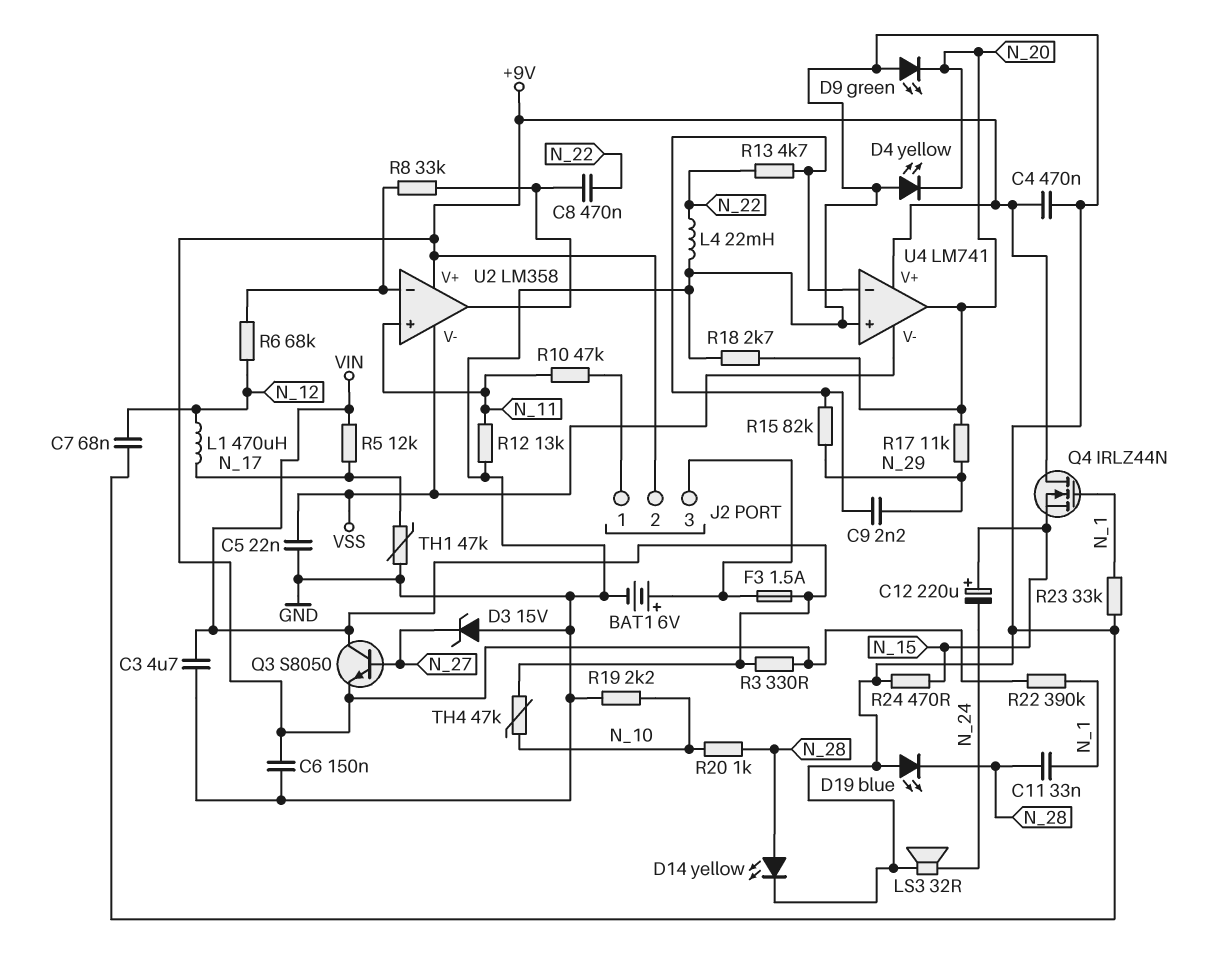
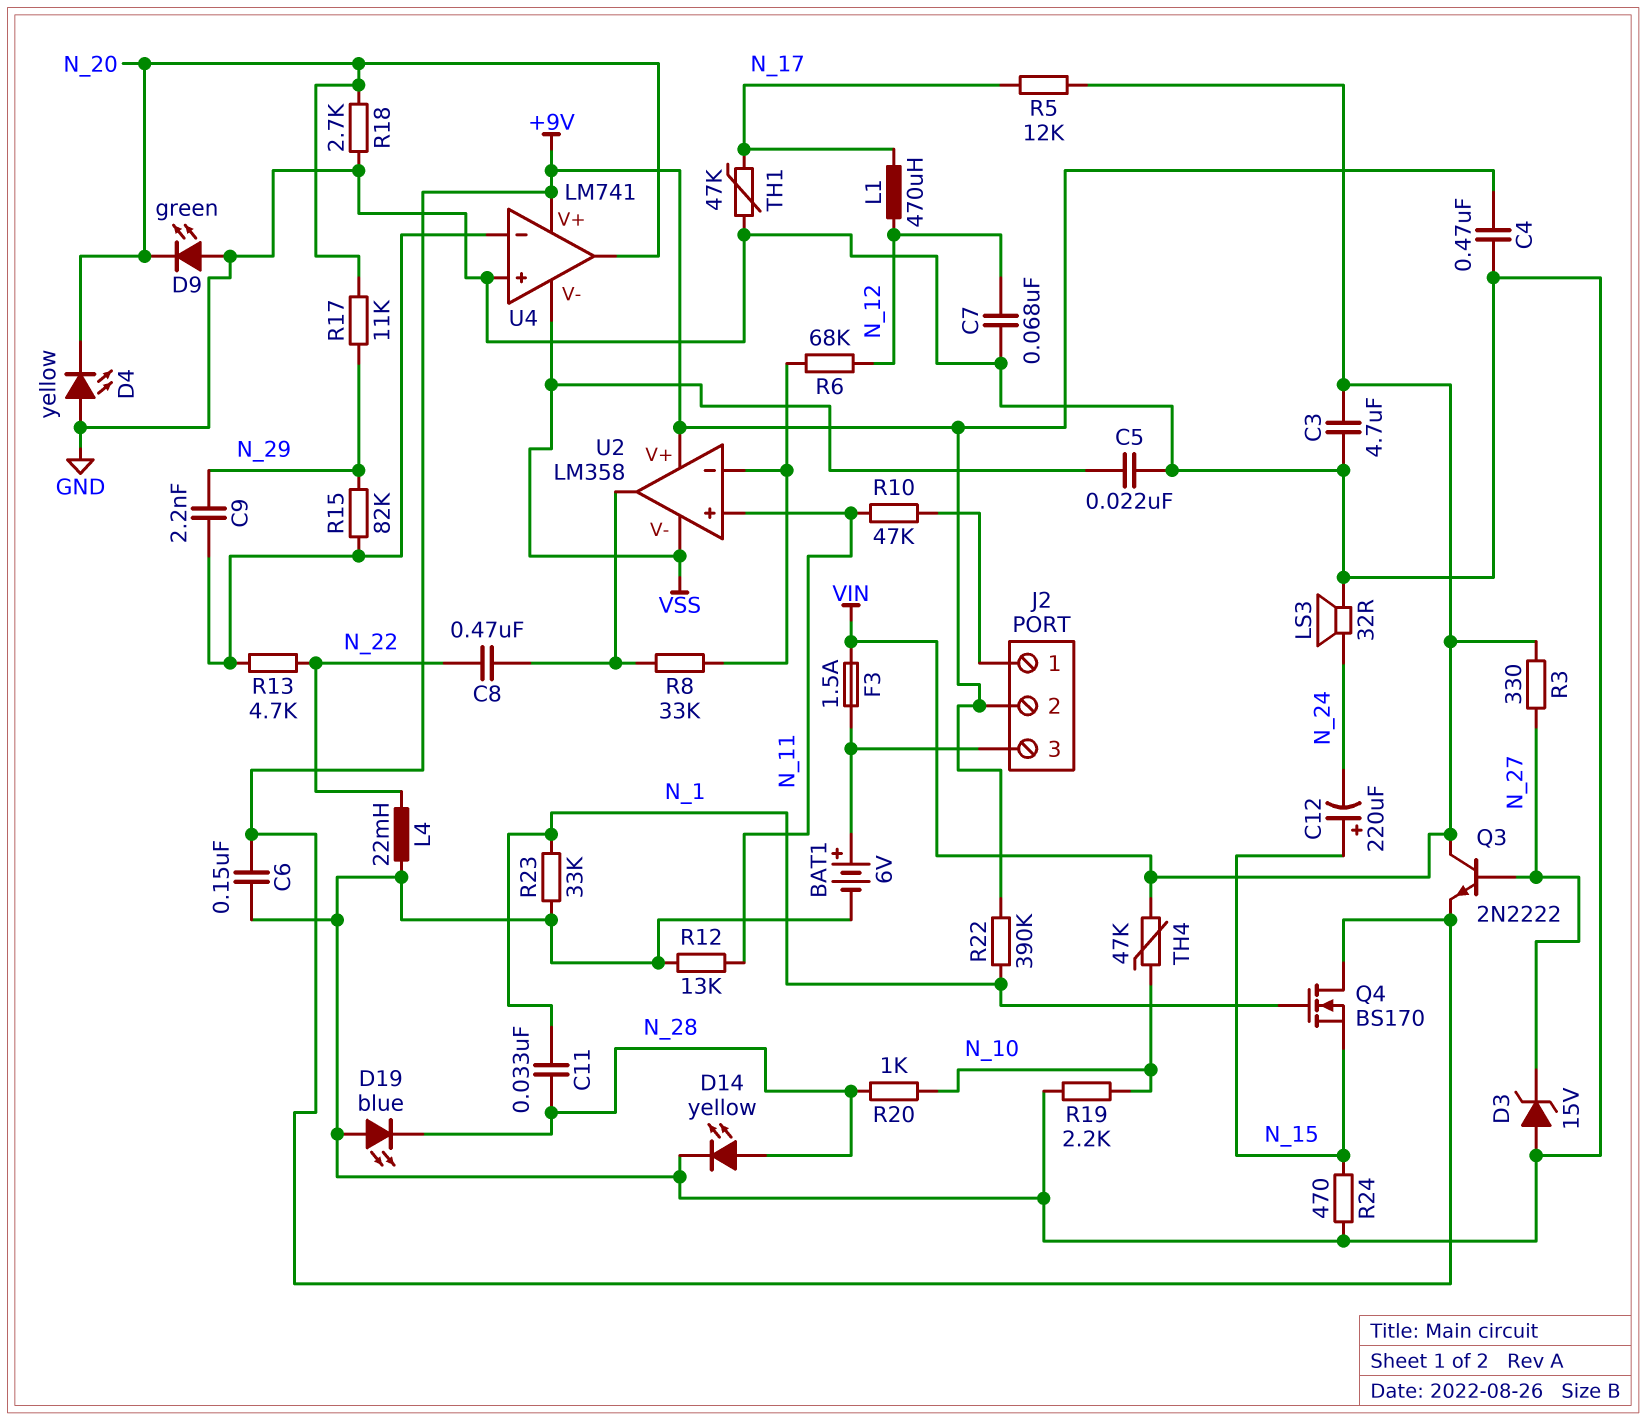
Q3: NPN S8050 (B N_27, C VIN, E +9V) -> NPN 2N2222 (B N_27, C VIN, E +9V)
Q4: NMOS IRLZ44N (G N_1, D +9V, S N_15) -> NMOS BS170 (G N_1, D +9V, S N_15)
R3: 330 (+9V, VIN) -> 330 (N_27, VIN)

